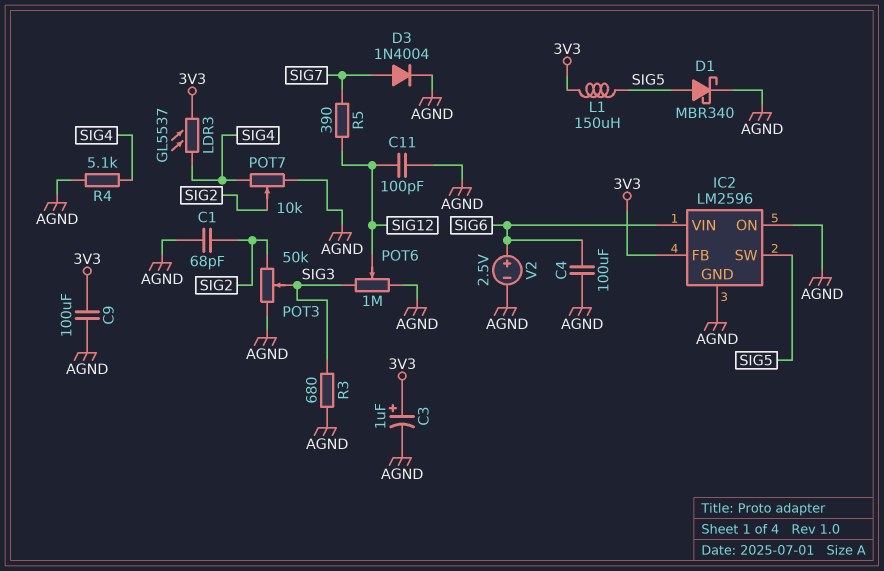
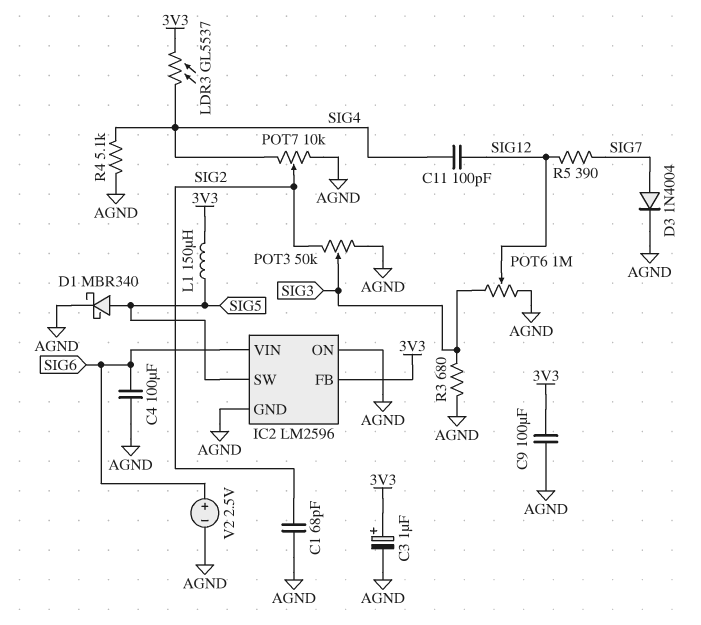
C11: 100pF (AGND, SIG12) -> 100pF (SIG4, SIG12)

